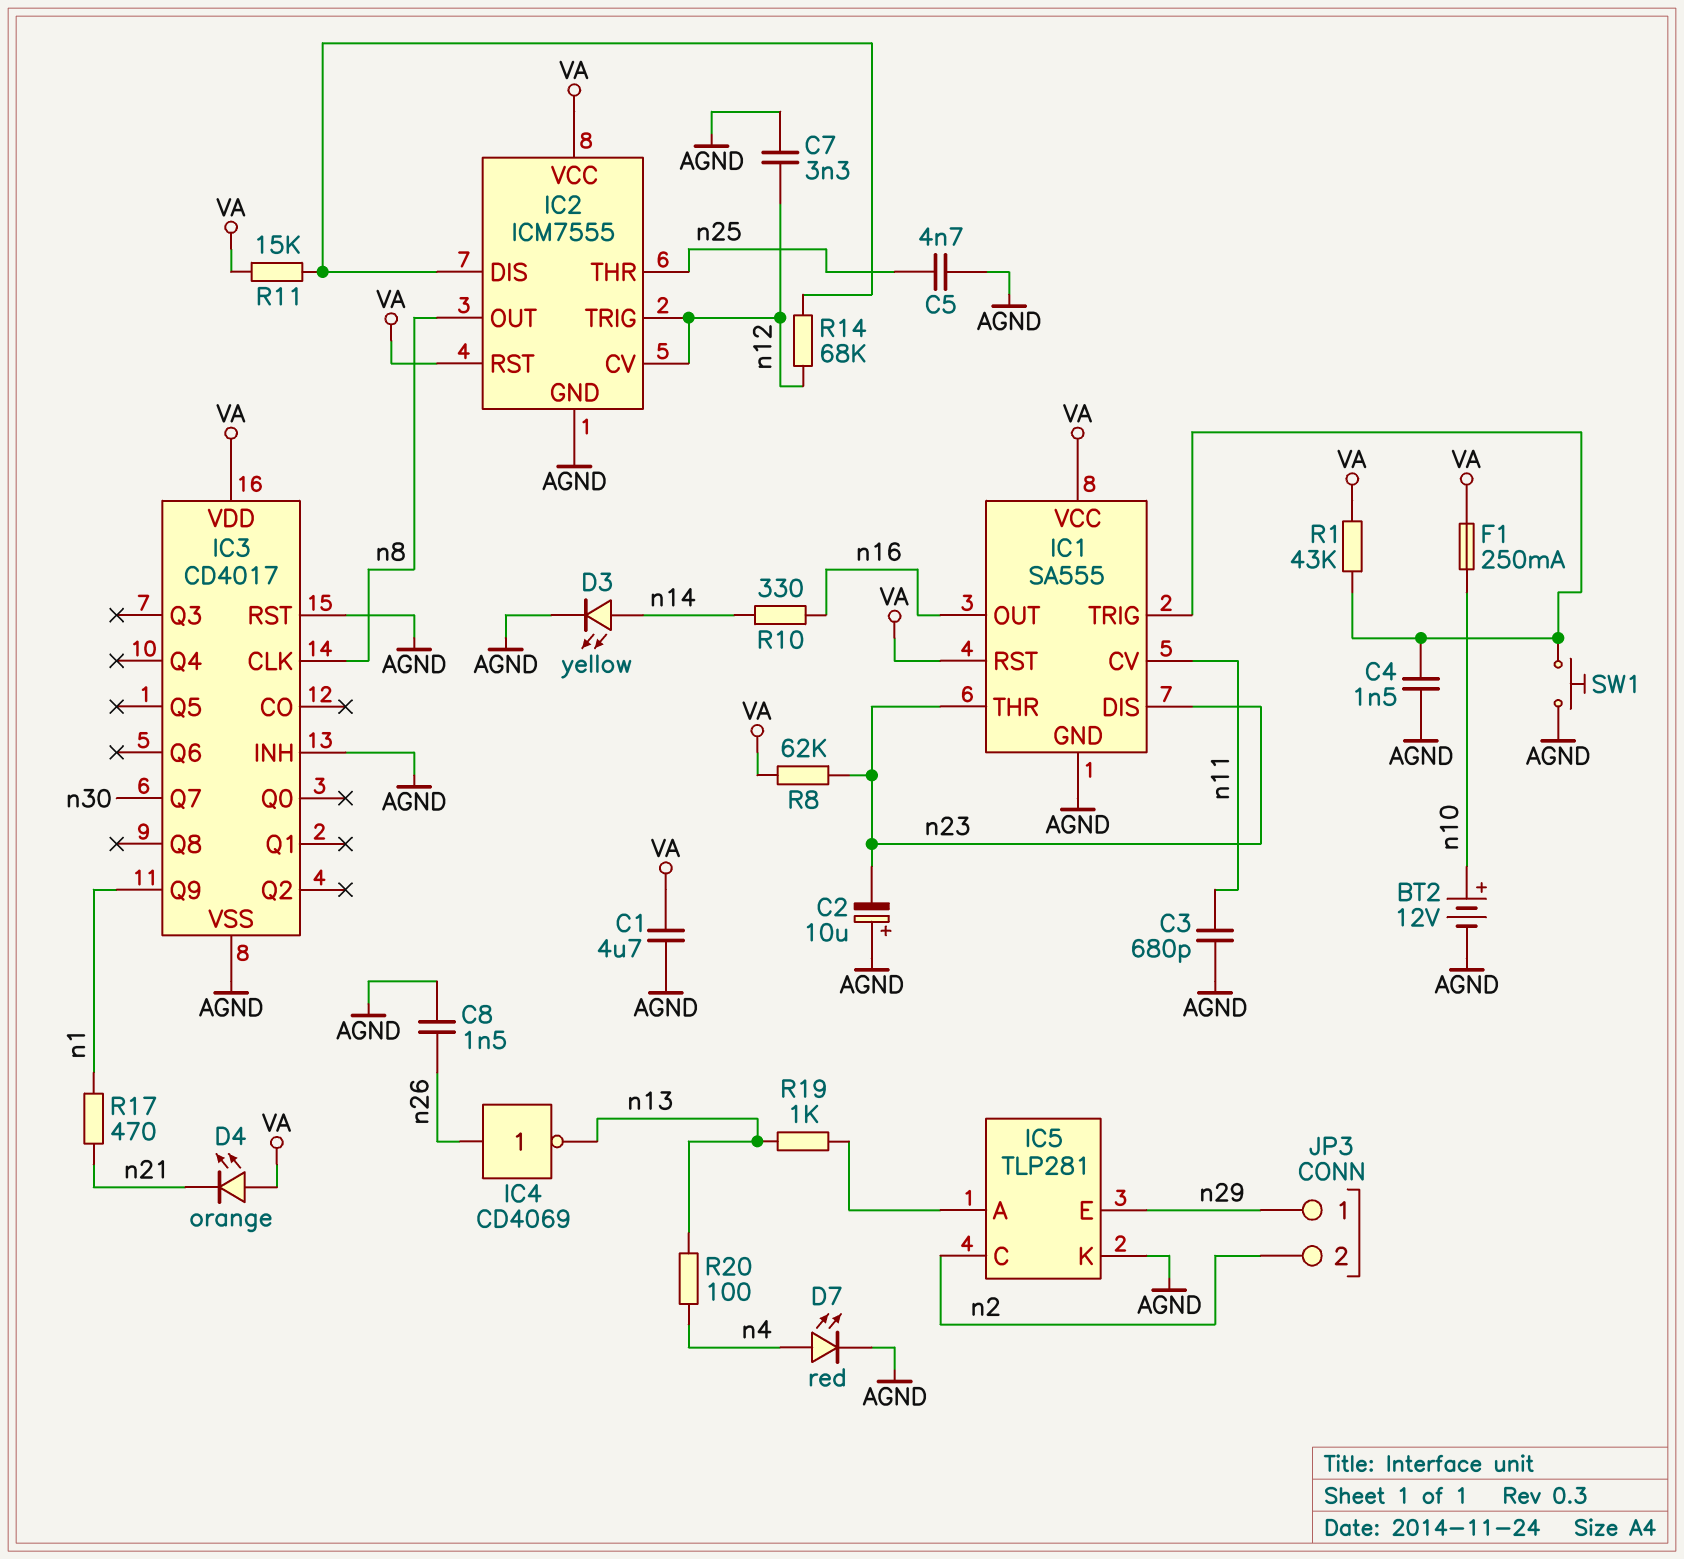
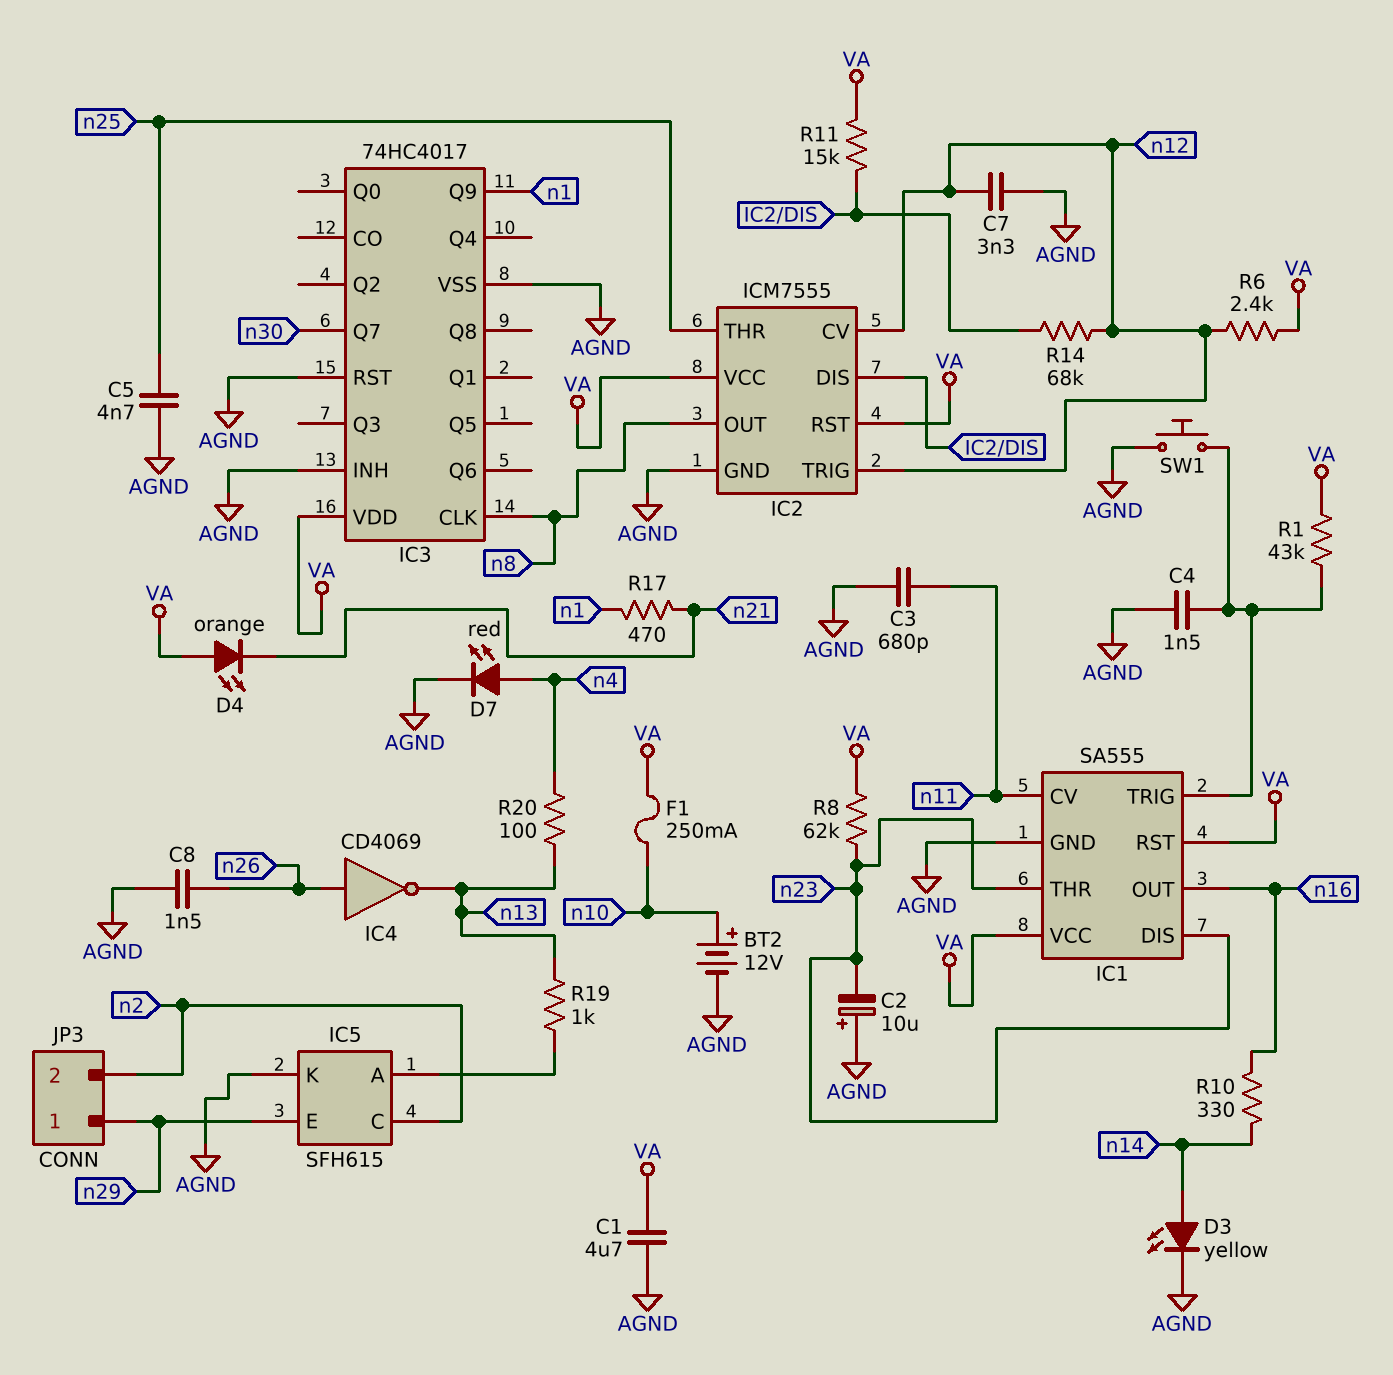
IC3: CD4017 -> 74HC4017
IC5: TLP281 -> SFH615
R6: none -> 2.4k (VA, n12)

